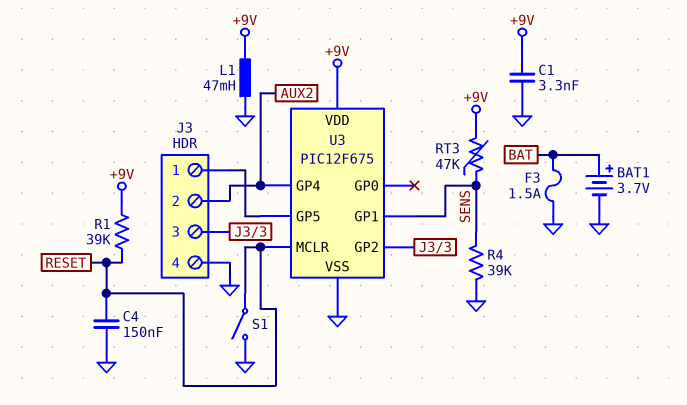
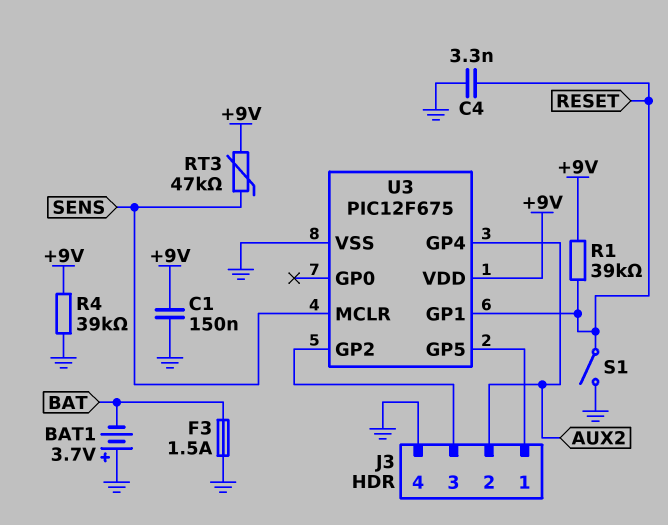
BAT1: 3.7V (plus BAT, minus GND) -> 3.7V (plus GND, minus BAT)
C1: 3.3nF (+9V, GND) -> 150nF (+9V, GND)
C4: 150nF (GND, RESET) -> 3.3nF (GND, RESET)
L1: 47mH (+9V, GND) -> none
R4: 39k (GND, SENS) -> 39k (+9V, GND)
U3 pin GP1: SENS -> RESET
U3 pin MCLR: RESET -> SENS

